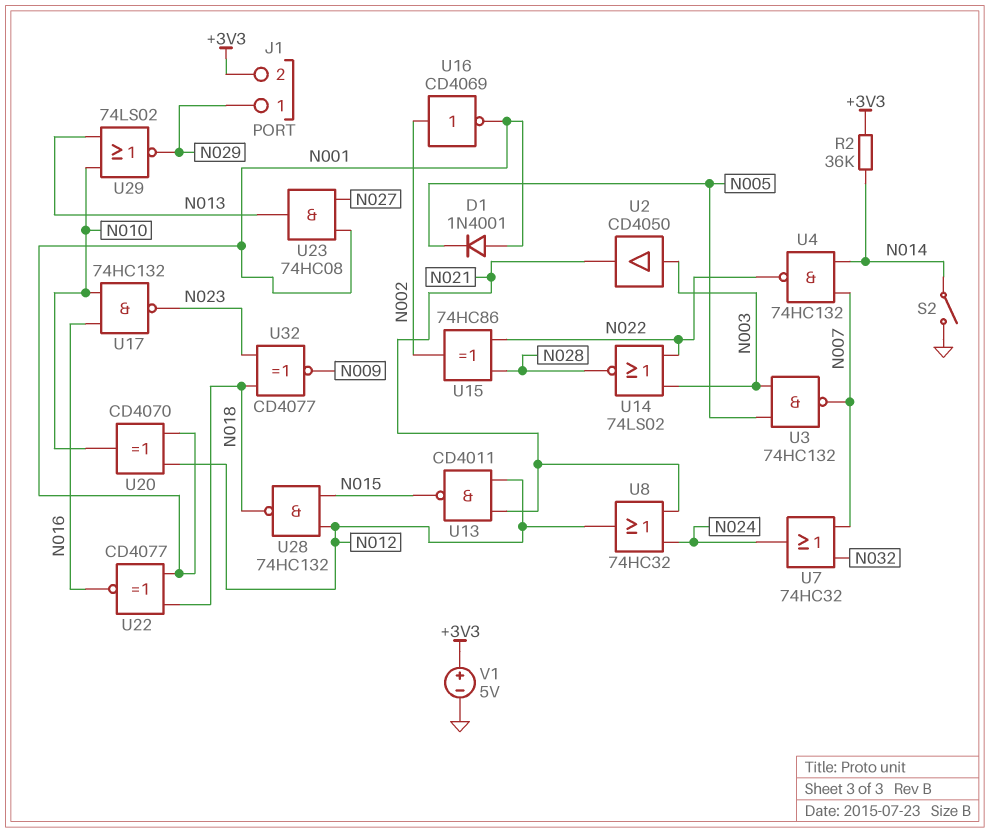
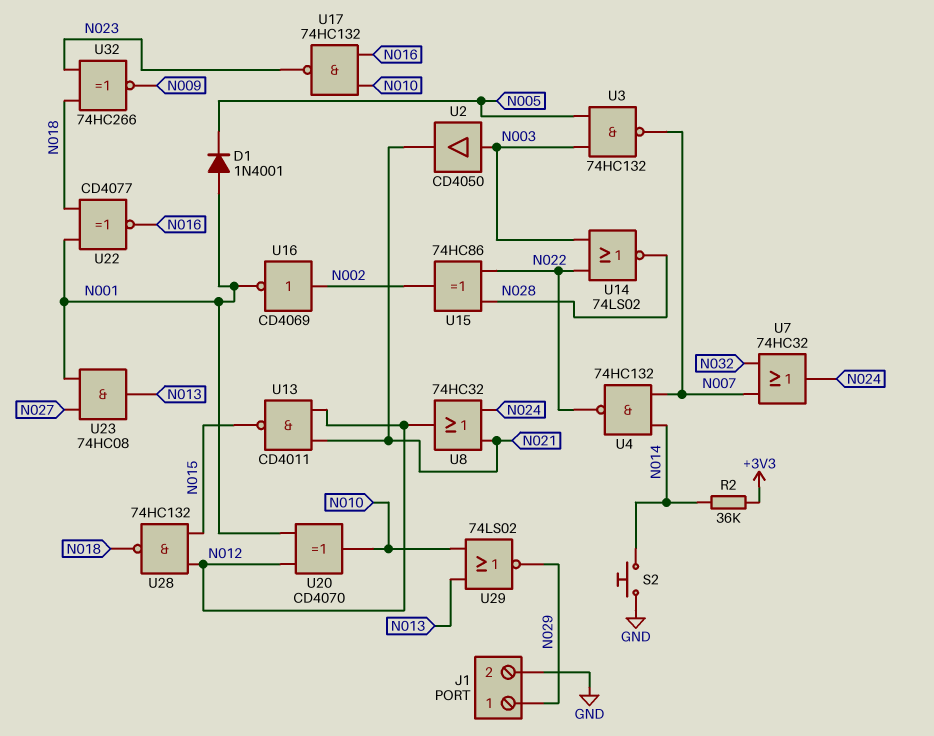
J1 pin 2: +3V3 -> GND
S2: switch (GND, N014) -> button (GND, N014)
U32: XNOR CD4077 (in N018, in N023, out N009) -> XNOR 74HC266 (in N018, in N023, out N009)
V1: 5V (plus +3V3, minus GND) -> none

